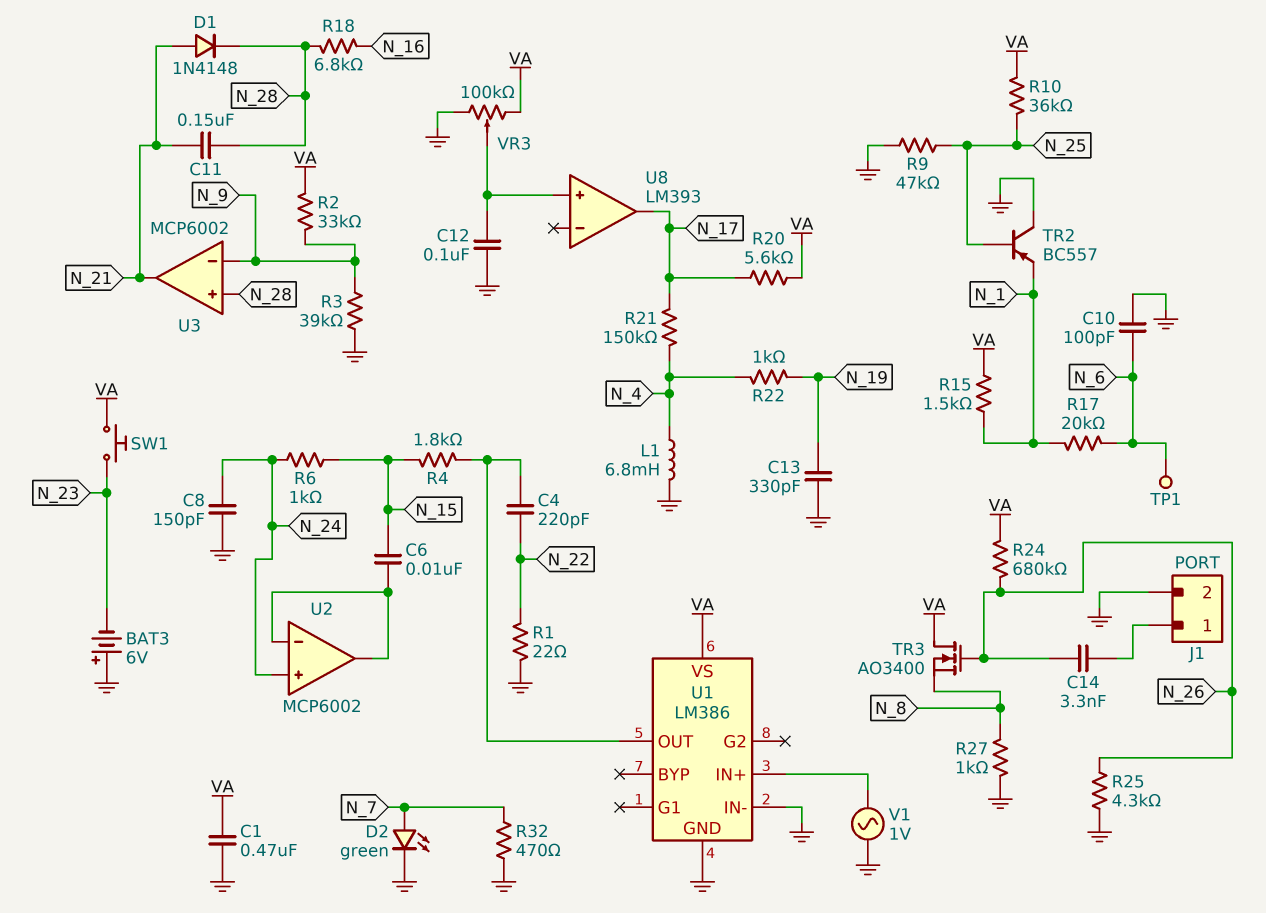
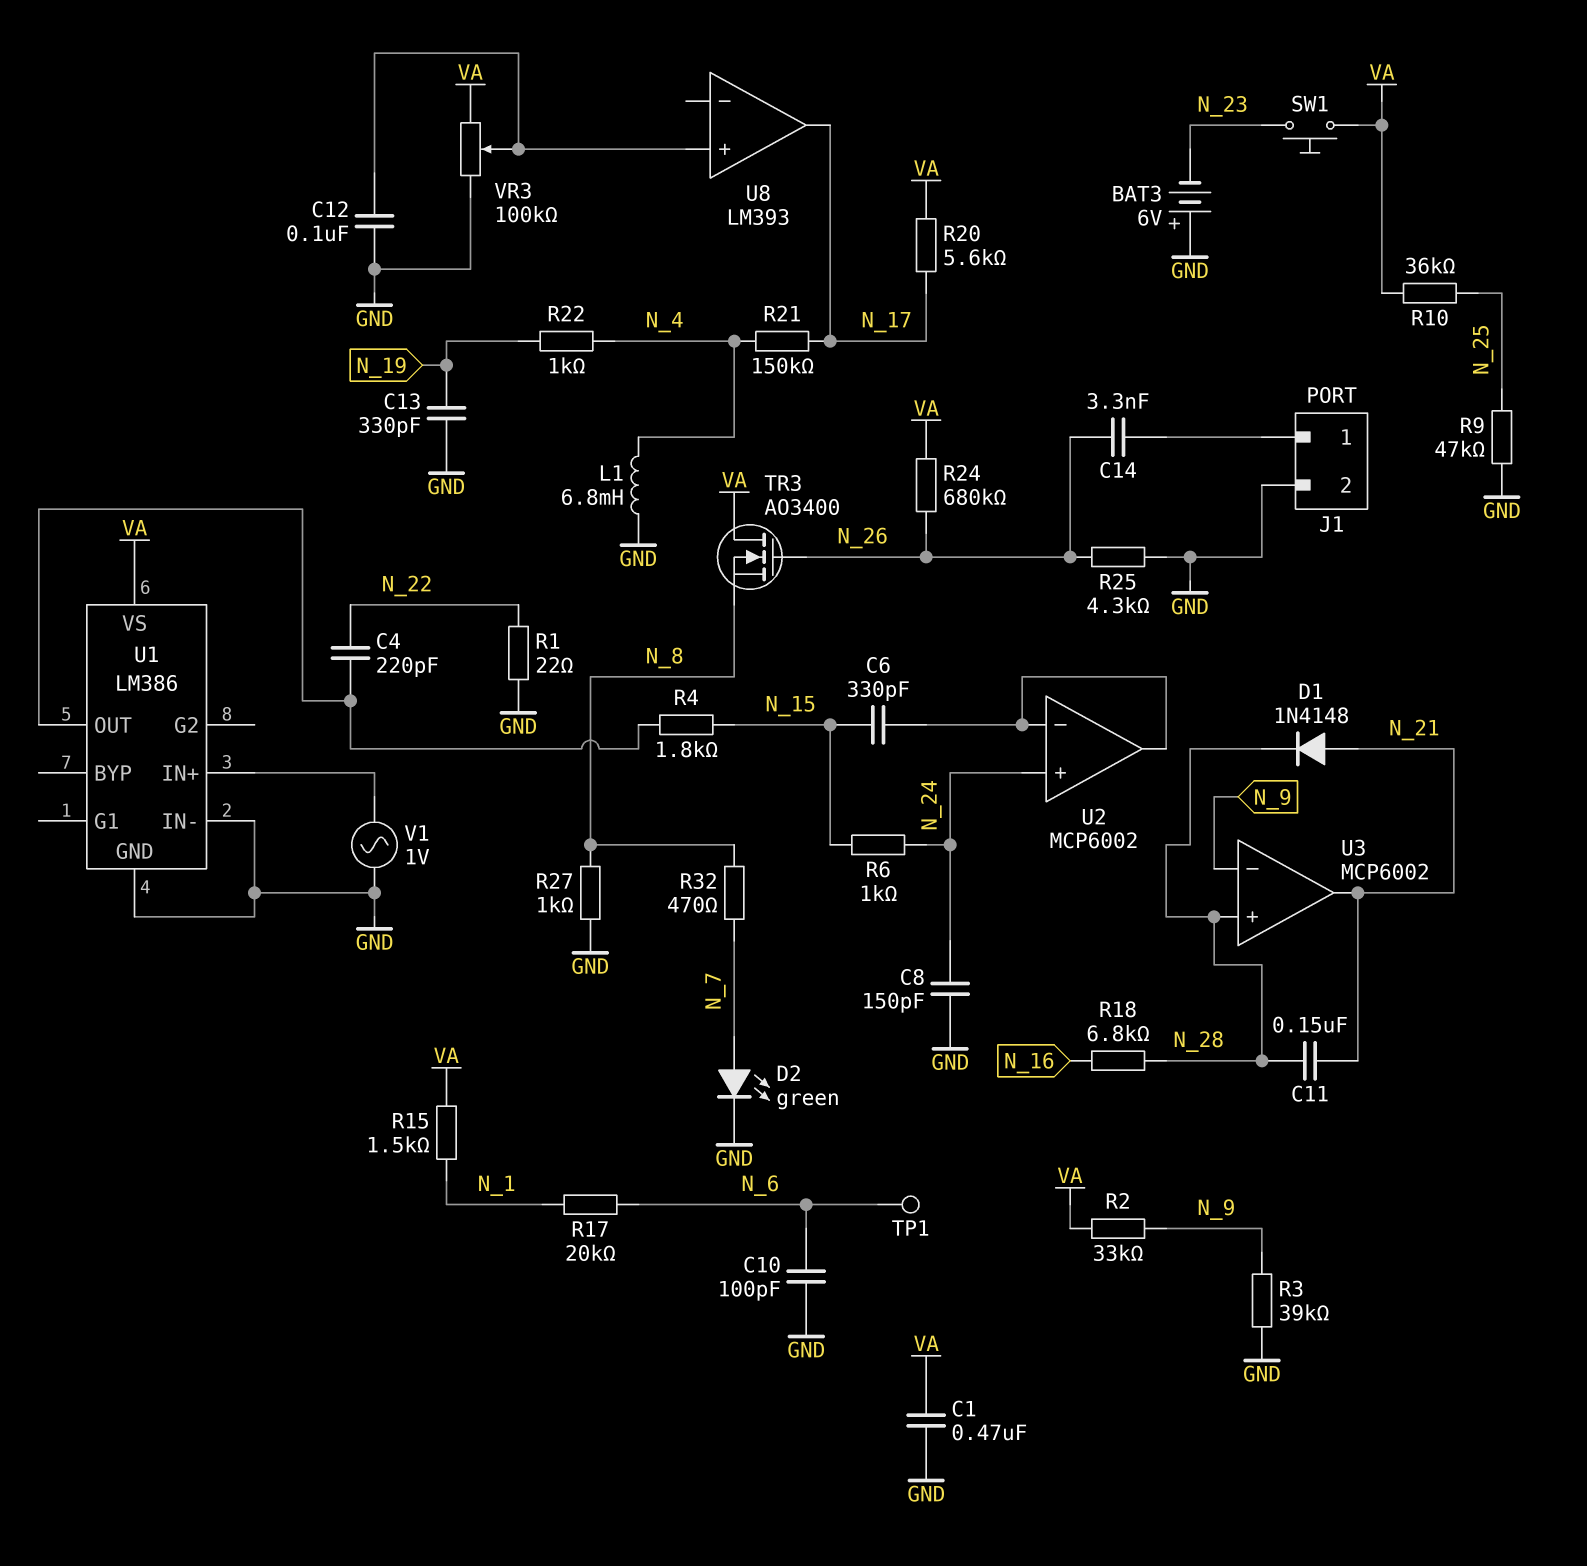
C6: 10nF (N_15, U2/in-) -> 330pF (N_15, U2/in-)
R32: 470 (GND, N_7) -> 470 (N_7, N_8)
TR2: PNP BC557 (B N_25, C GND, E N_1) -> none

